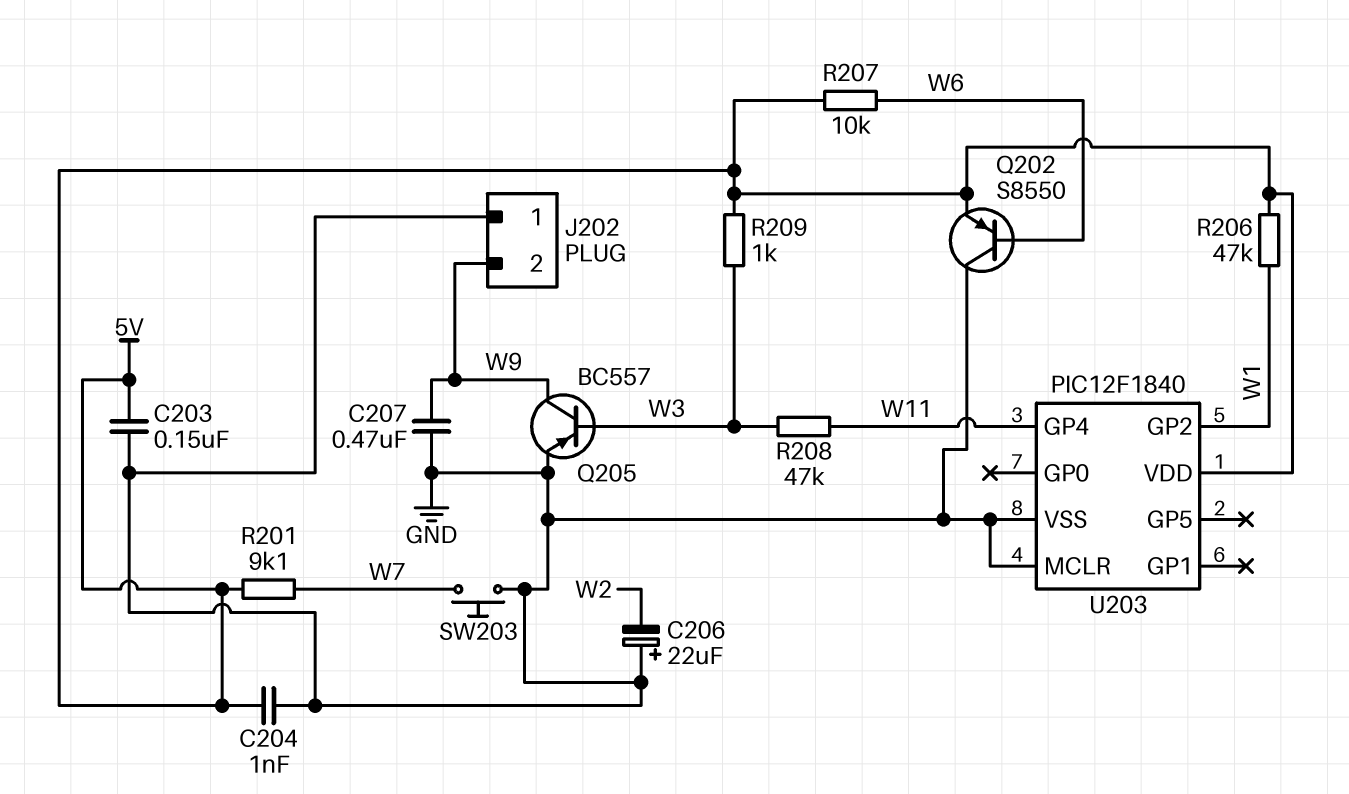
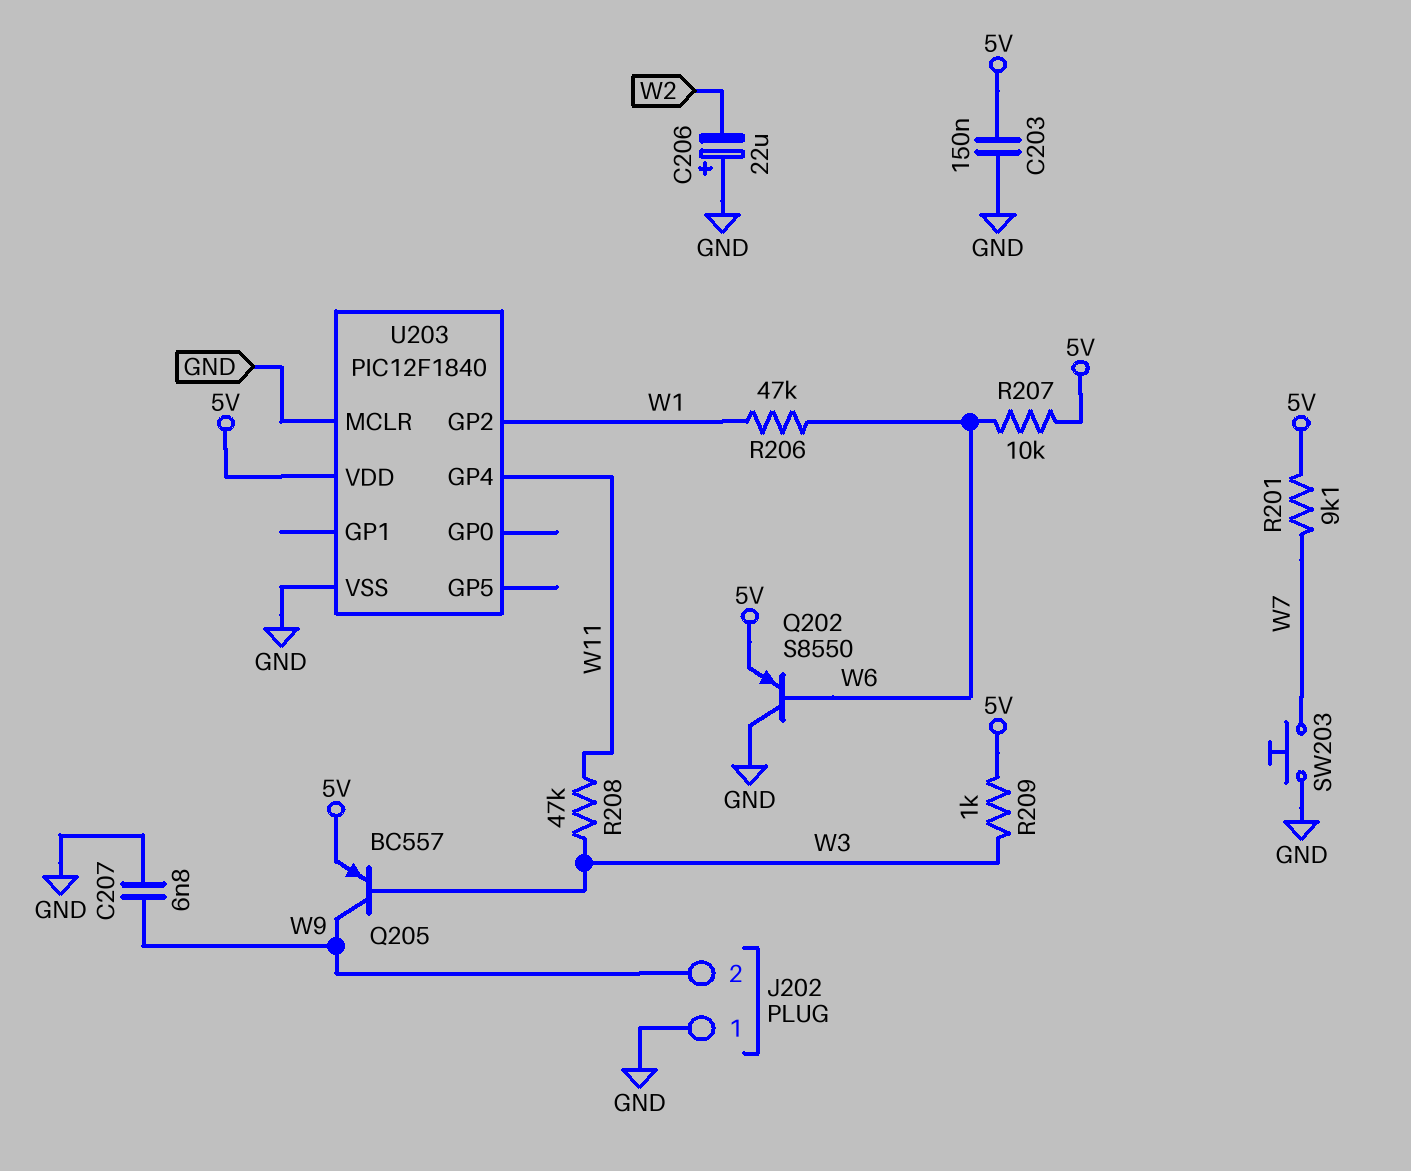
C204: 1nF (5V, GND) -> none
C207: 470nF (GND, W9) -> 6.8nF (GND, W9)
Q205: PNP BC557 (B W3, C W9, E GND) -> PNP BC557 (B W3, C W9, E 5V)
R206: 47k (5V, W1) -> 47k (W1, W6)

